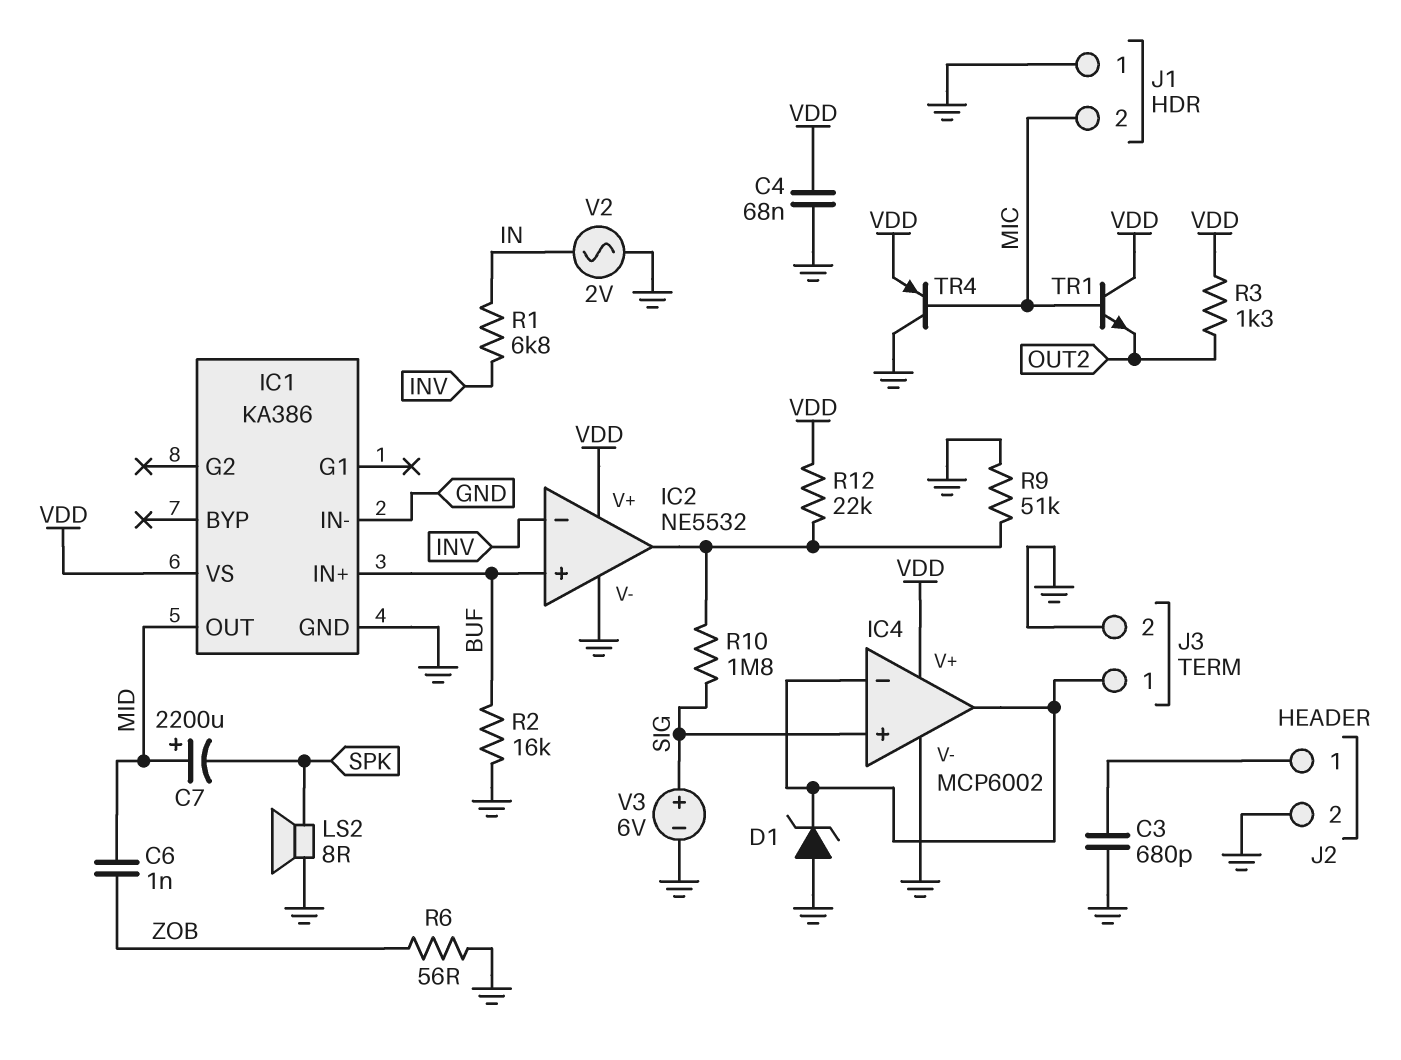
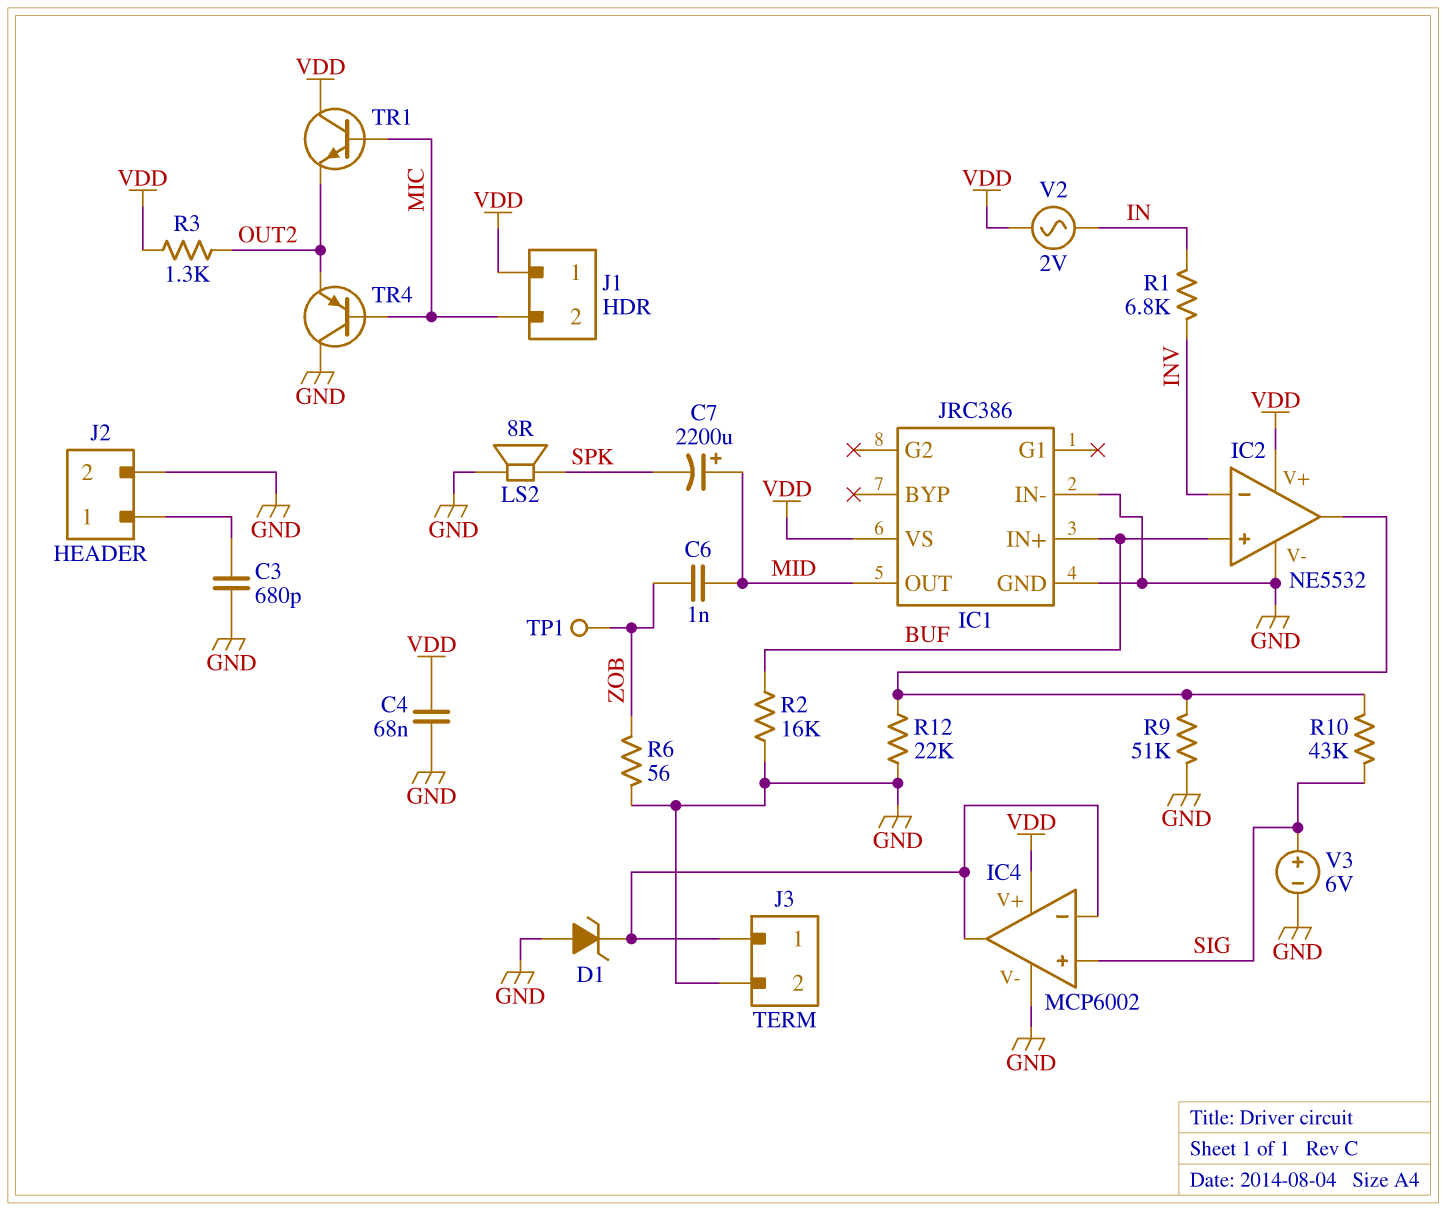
IC1: KA386 -> JRC386
J1 pin 1: GND -> VDD
R10: 1.8M (IC2/out, SIG) -> 43k (IC2/out, SIG)
R12: 22k (IC2/out, VDD) -> 22k (GND, IC2/out)
TP1: none -> test point (ZOB)
TR4: PNP (B MIC, C GND, E VDD) -> PNP (B MIC, C GND, E OUT2)
V2: AC 2V (GND, IN) -> AC 2V (IN, VDD)

